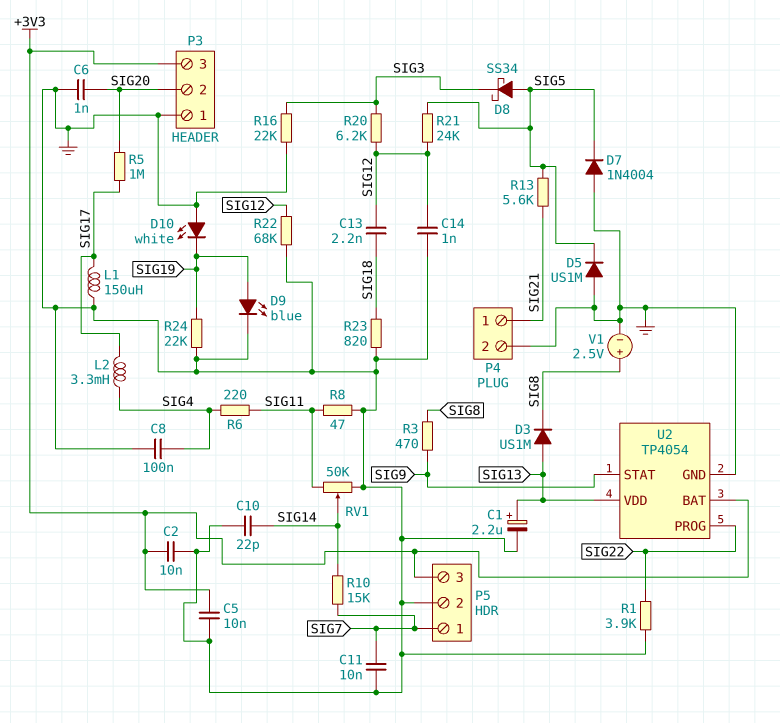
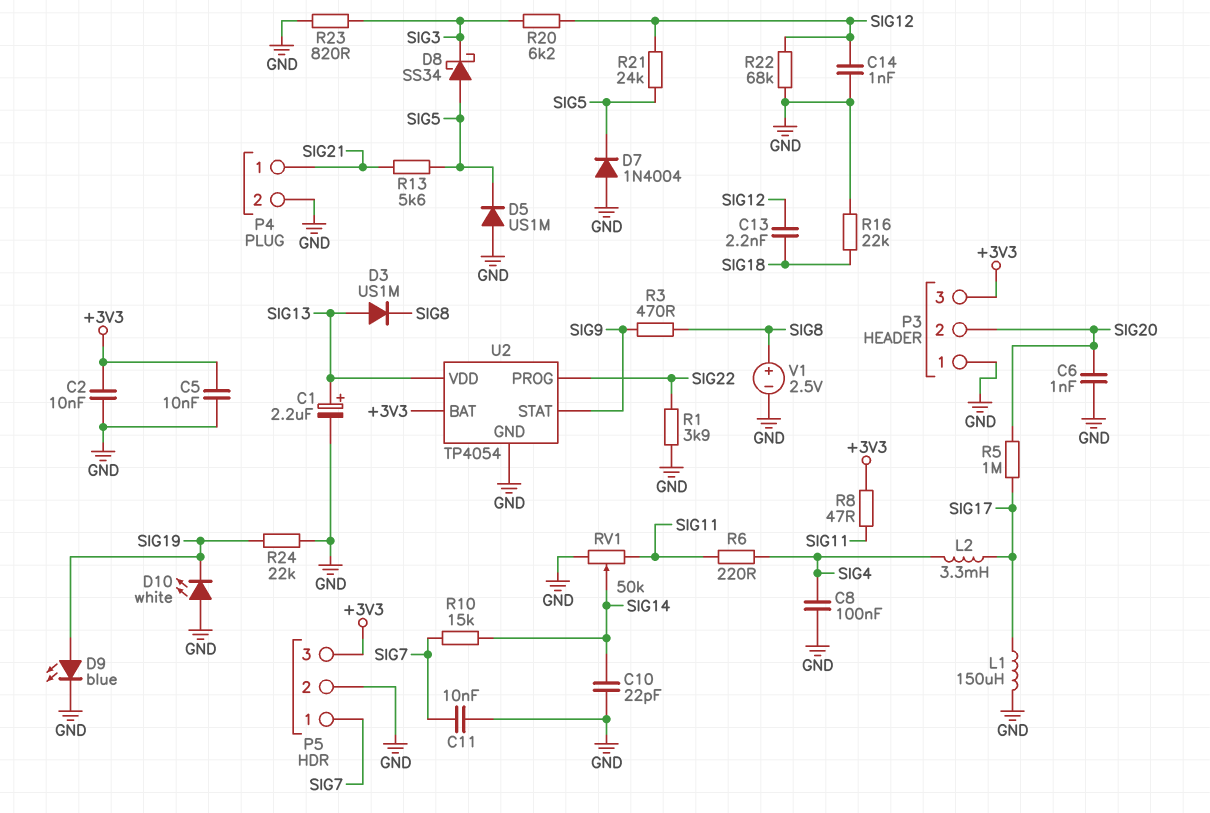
R8: 47 (GND, SIG11) -> 47 (+3V3, SIG11)
R16: 22k (GND, SIG3) -> 22k (GND, SIG18)
R23: 820 (GND, SIG18) -> 820 (GND, SIG3)

